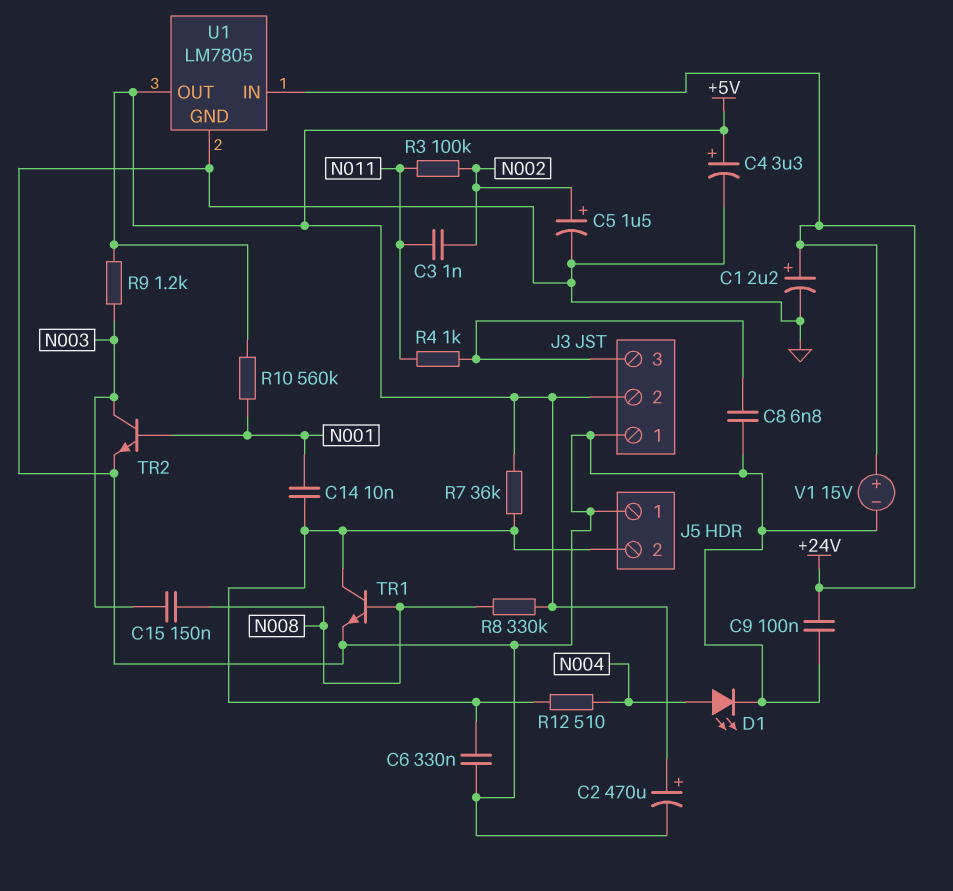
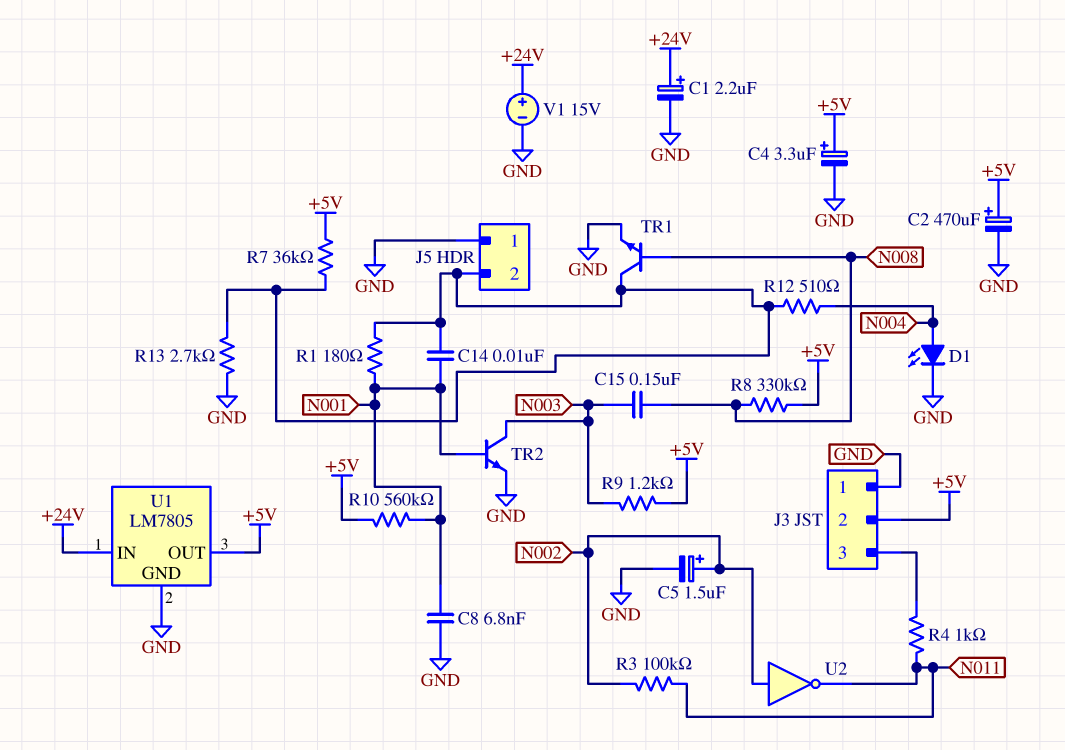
C3: 1nF (N002, N011) -> none
C6: 330nF (GND, J5/2) -> none
C8: 6.8nF (GND, J3/3) -> 6.8nF (GND, N001)
C9: 100nF (+24V, GND) -> none
R1: none -> 180 (J5/2, N001)
R13: none -> 2.7k (GND, J5/2)
U2: none -> NOT (in N002, out N011)

